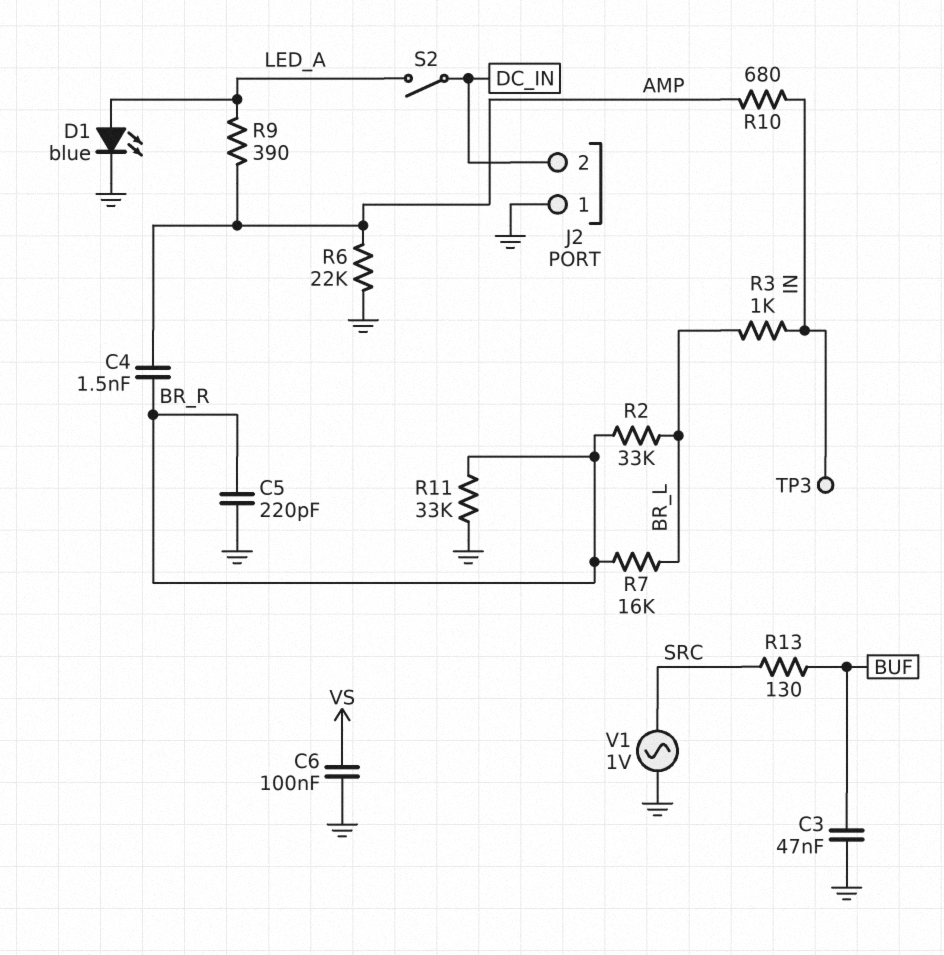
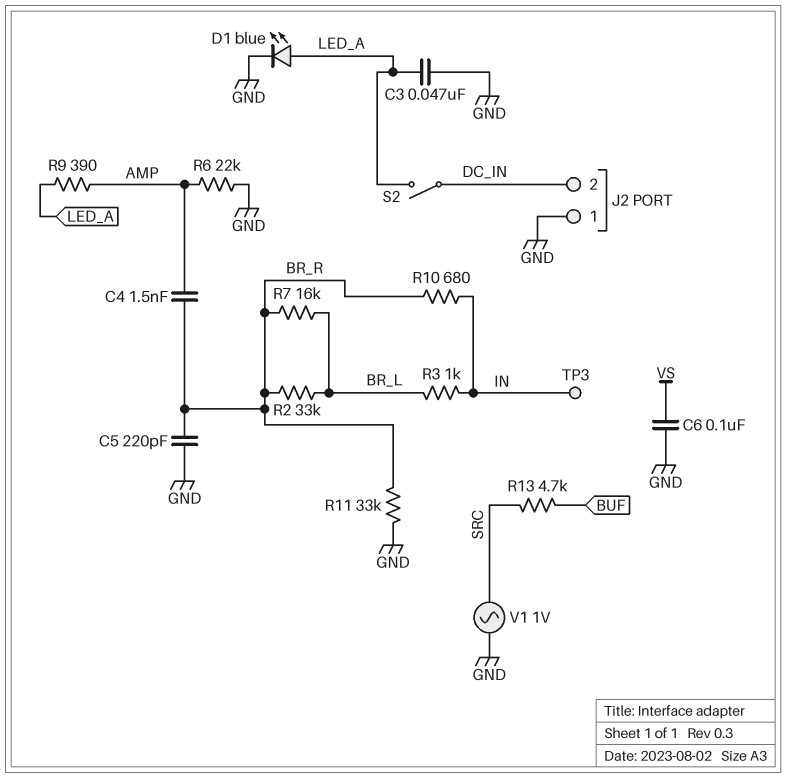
C3: 47nF (BUF, GND) -> 47nF (GND, LED_A)
R10: 680 (AMP, IN) -> 680 (BR_R, IN)
R13: 130 (BUF, SRC) -> 4.7k (BUF, SRC)

